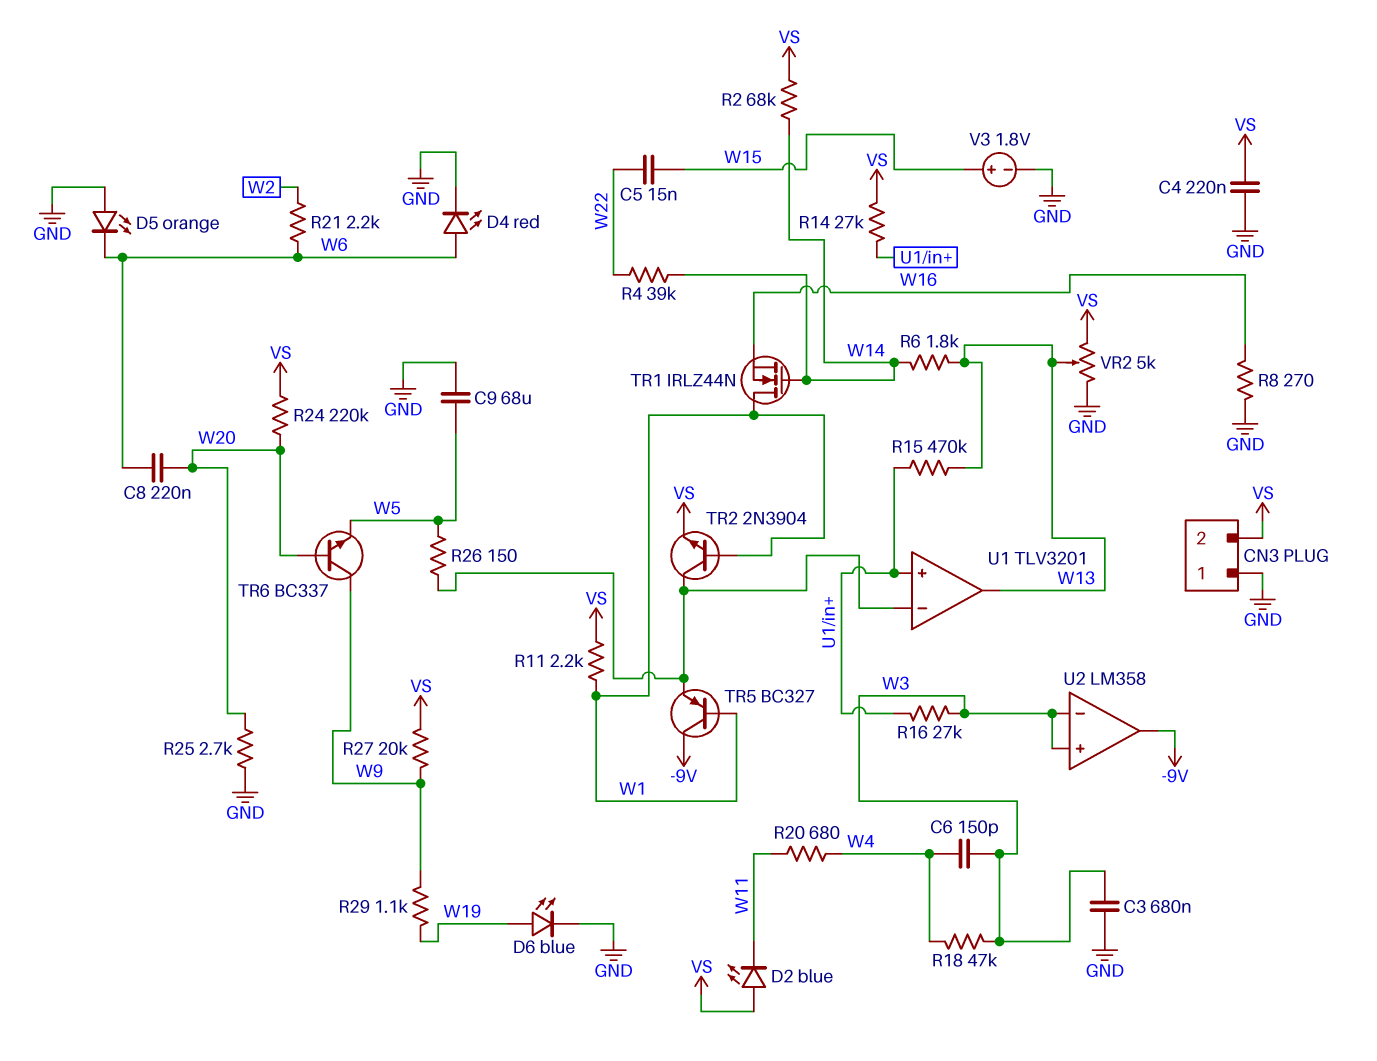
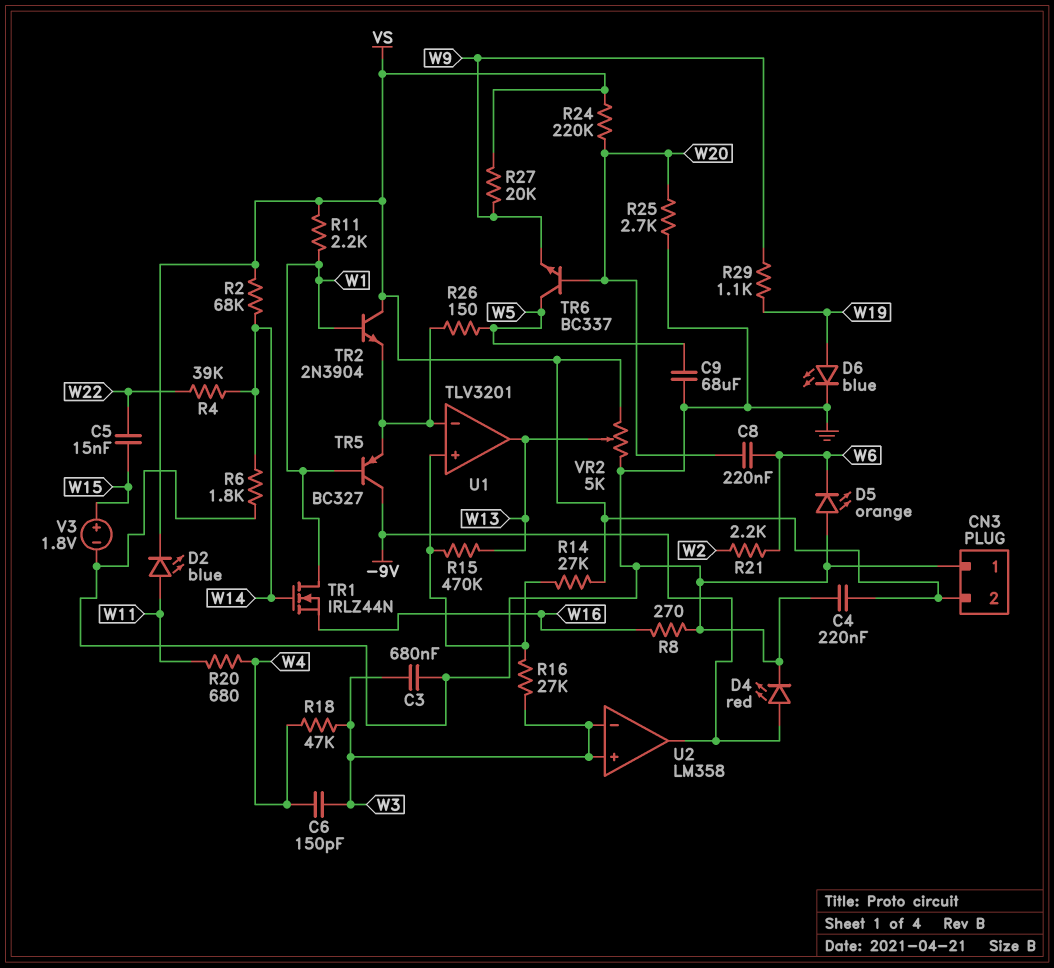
D2: LED blue (A VS, K W11) -> LED blue (A W11, K VS)
D4: LED red (A W6, K GND) -> LED red (A -9V, K GND)
R6: 1.8k (W13, W14) -> 1.8k (GND, W14)
TR2: NPN 2N3904 (B W1, C U1/in-, E VS) -> NPN 2N3904 (B W1, C VS, E U1/in-)
TR6: NPN BC337 (B W20, C W9, E W5) -> NPN BC337 (B W20, C W5, E W9)

